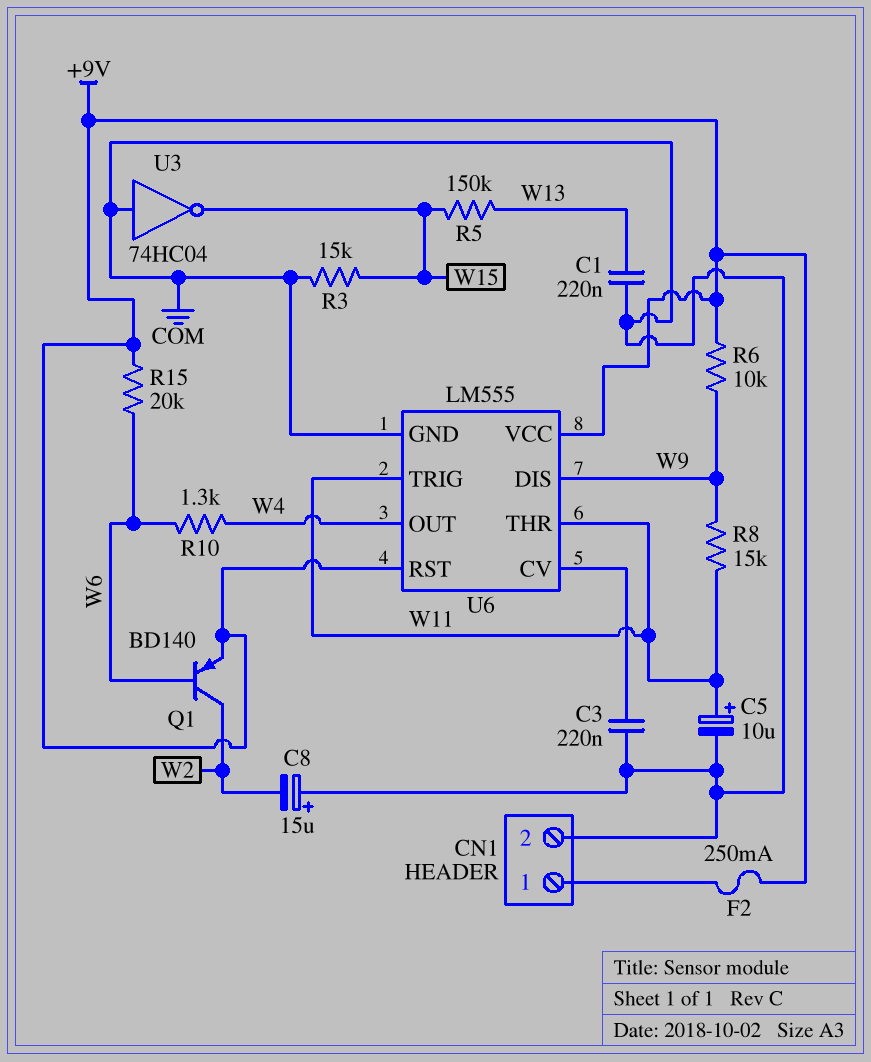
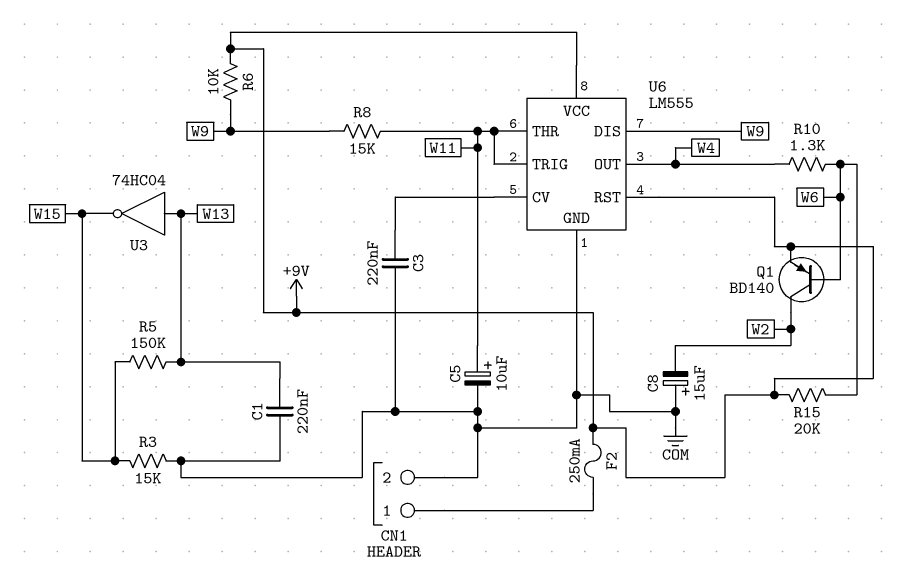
U3: NOT 74HC04 (in COM, out W15) -> NOT 74HC04 (in W13, out W15)

